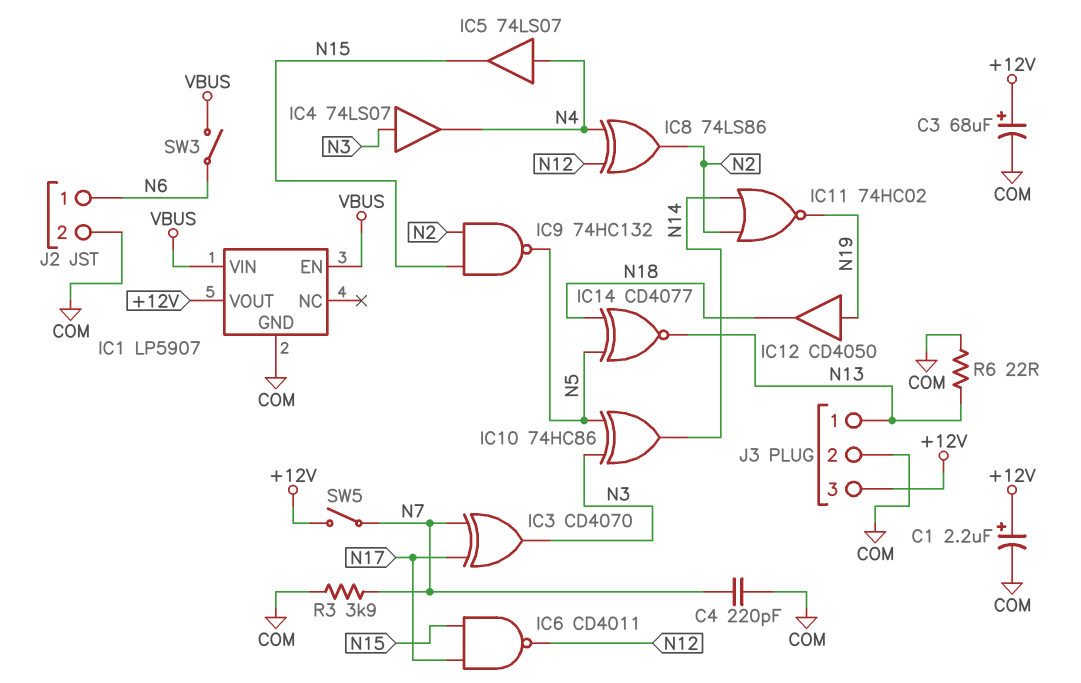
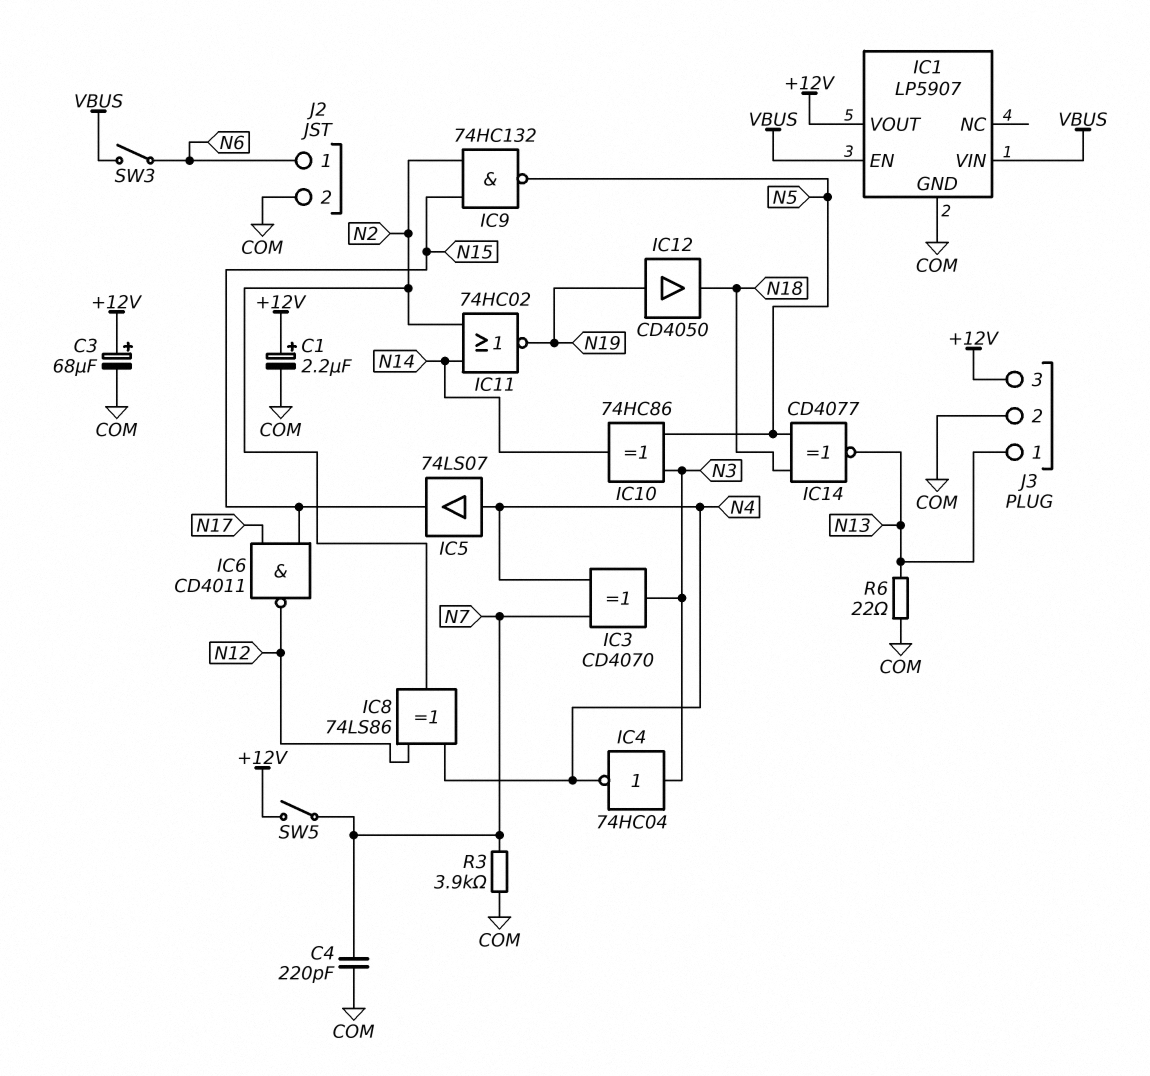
IC3: XOR CD4070 (in N7, in N17, out N3) -> XOR CD4070 (in N4, in N7, out N3)
IC4: buffer 74LS07 (in N3, out N4) -> NOT 74HC04 (in N3, out N4)

